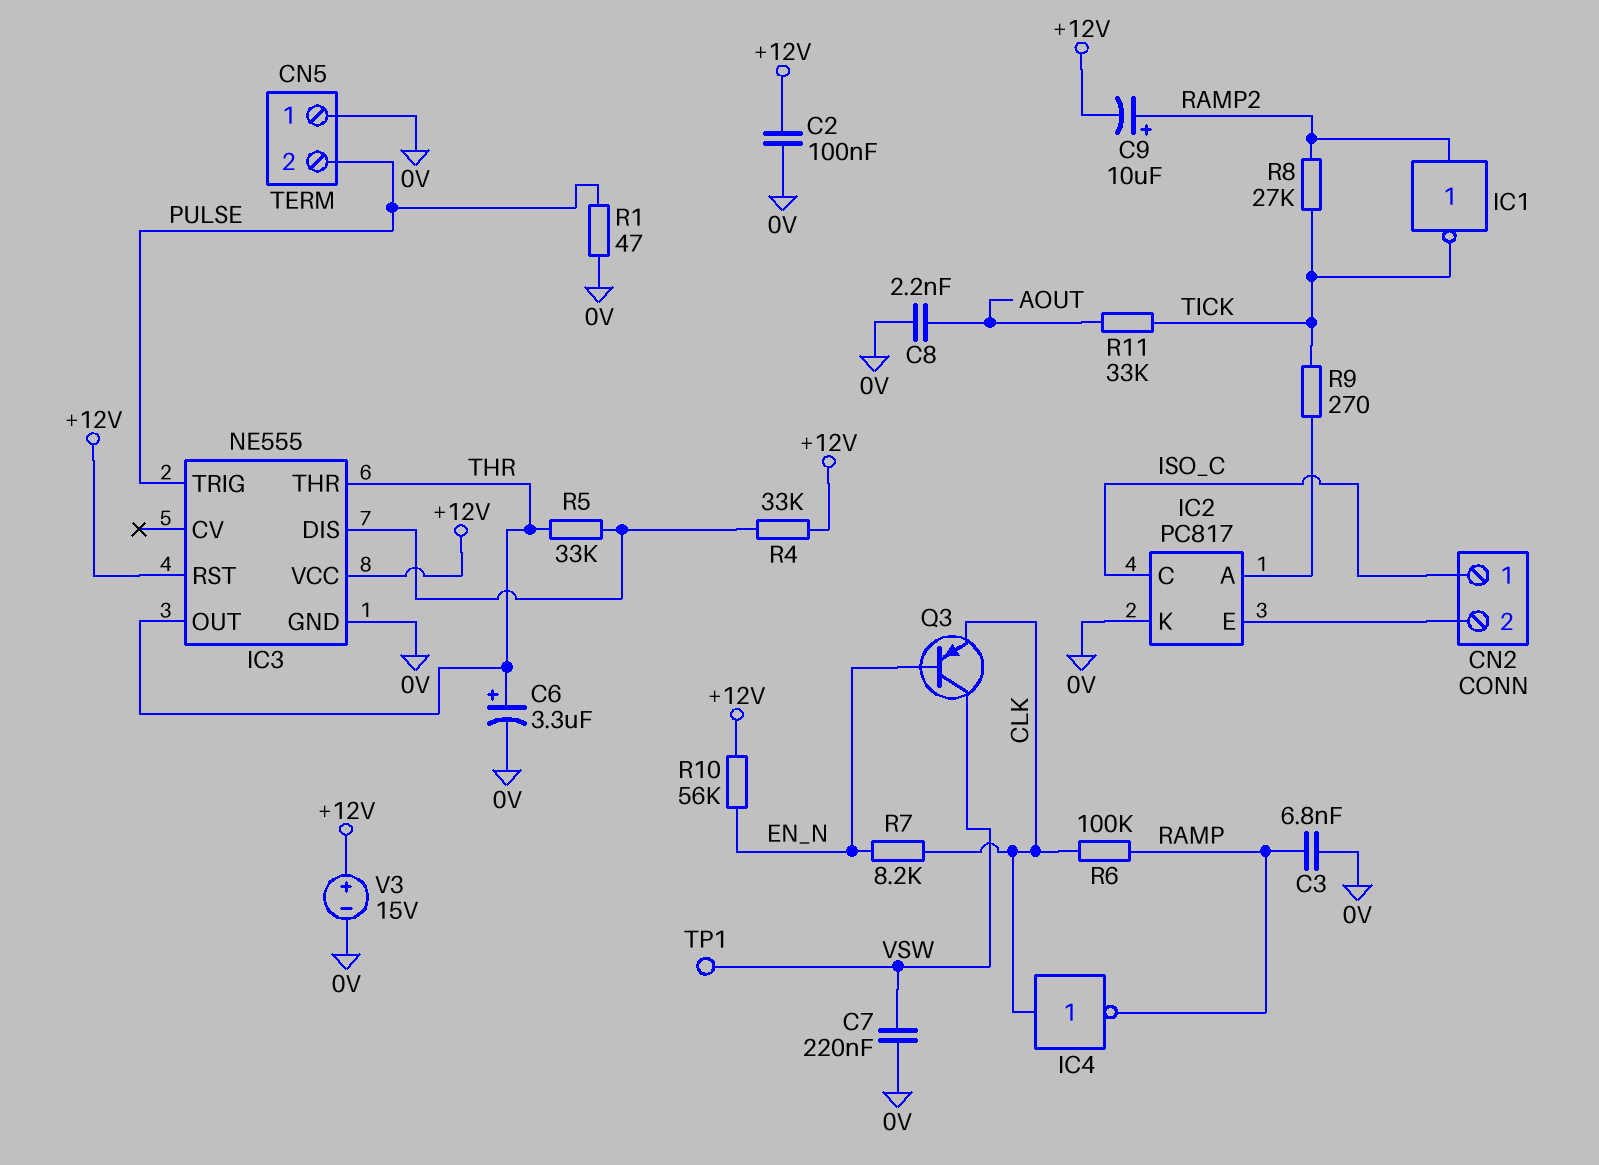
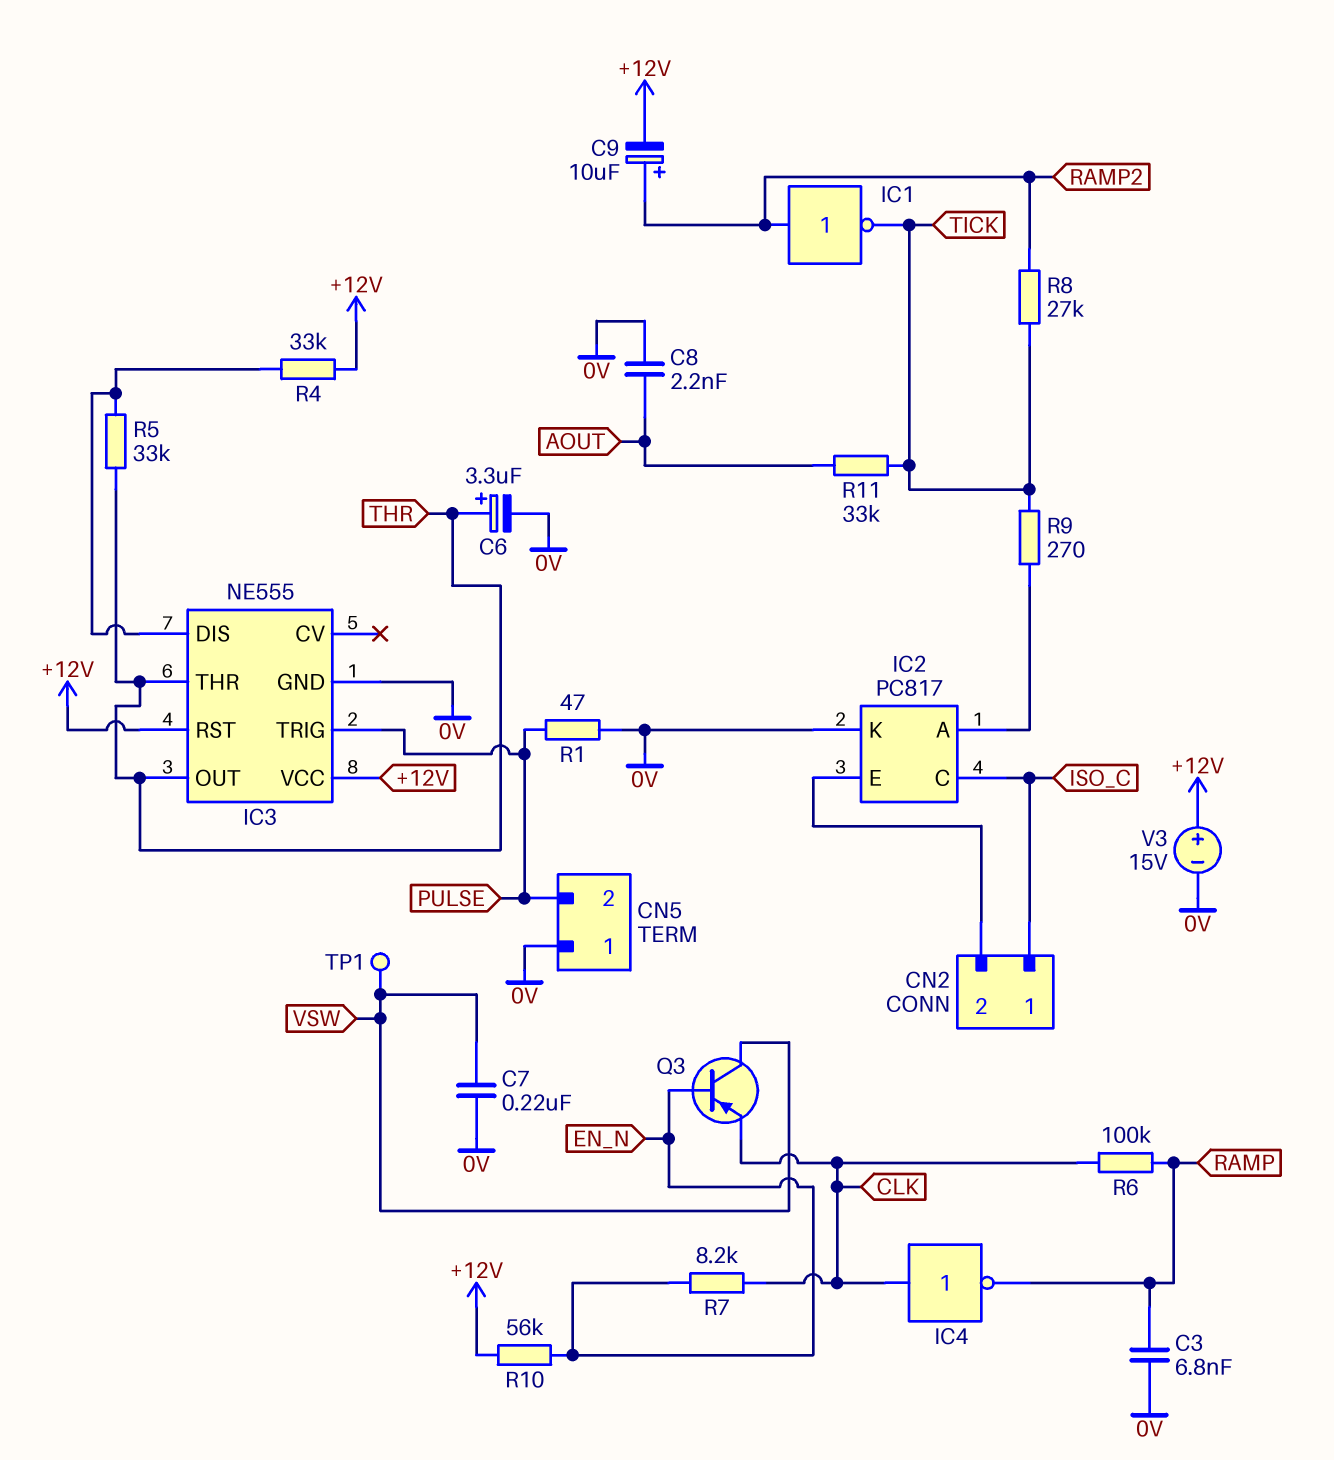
C2: 100nF (+12V, 0V) -> none

